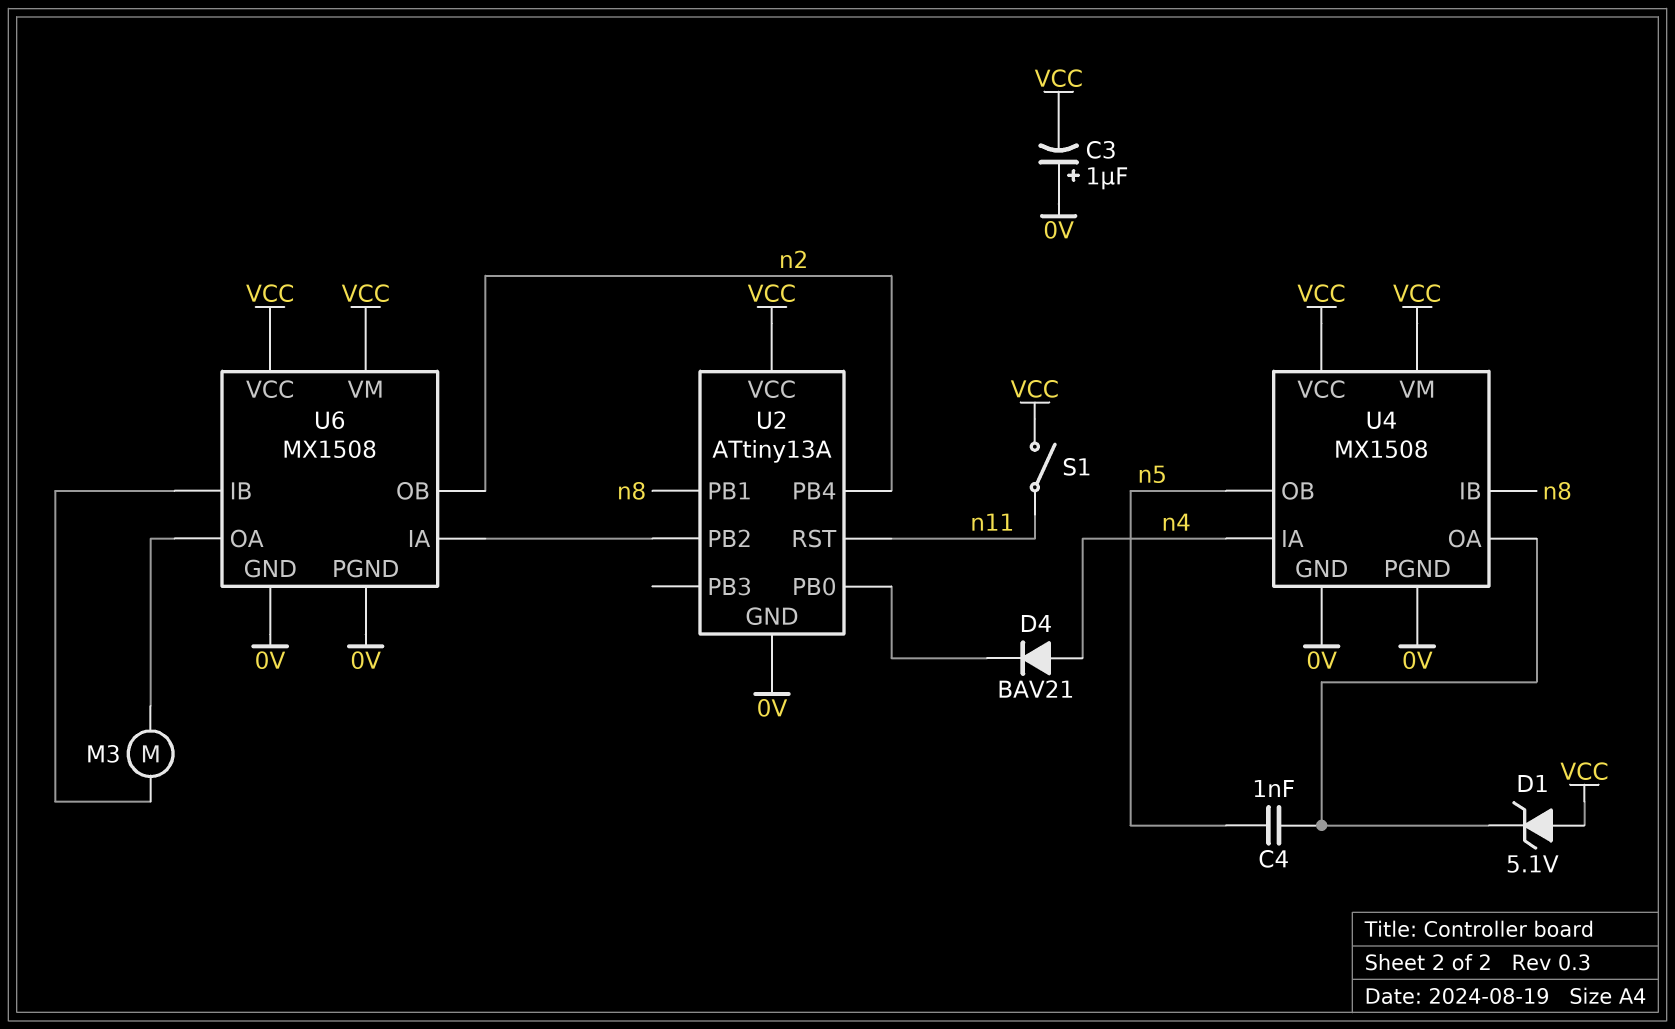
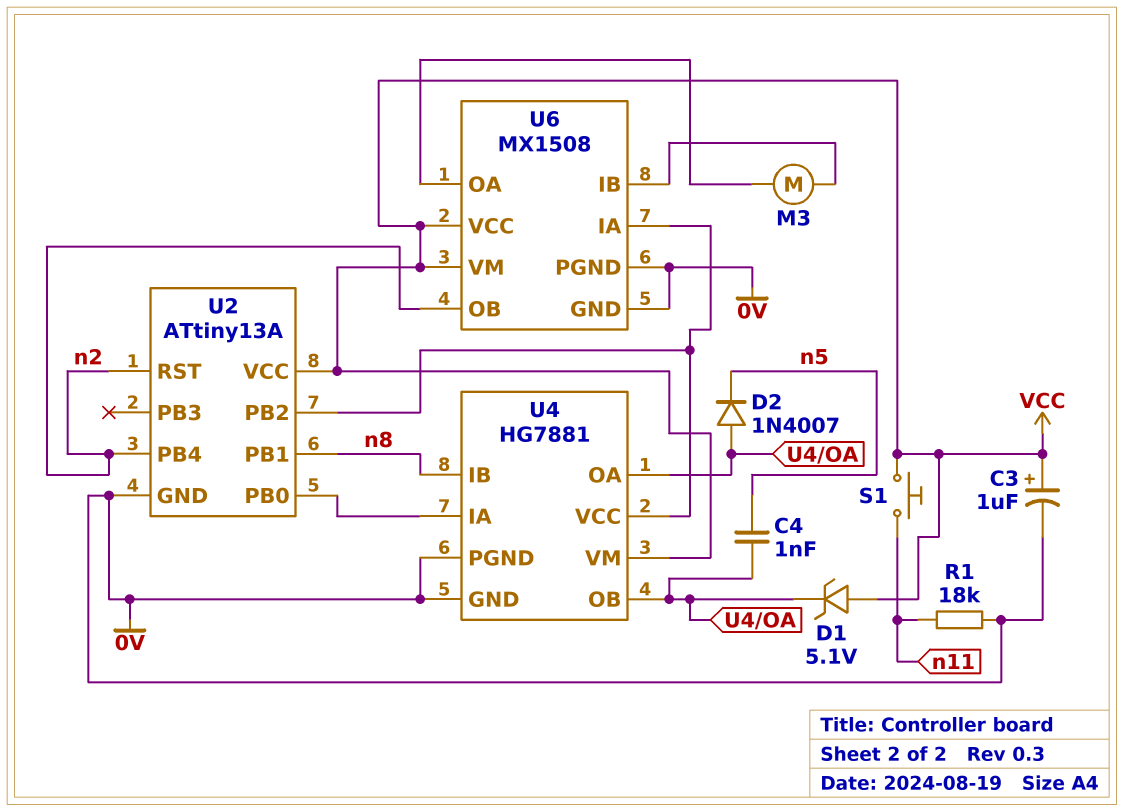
C3: 1uF (plus 0V, minus VCC) -> 1uF (plus VCC, minus 0V)
D2: none -> diode 1N4007 (A U4/OA, K n5)
D4: diode BAV21 (A n4, K U2/PB0) -> none
R1: none -> 18k (0V, n11)
S1: switch (VCC, n11) -> button (VCC, n11)
U2 pin RST: n11 -> n2
U4: MX1508 -> HG7881
U4 pin IA: n4 -> U2/PB0
U4 pin OB: n5 -> U4/OA
U4 pin VCC: VCC -> U2/PB2

